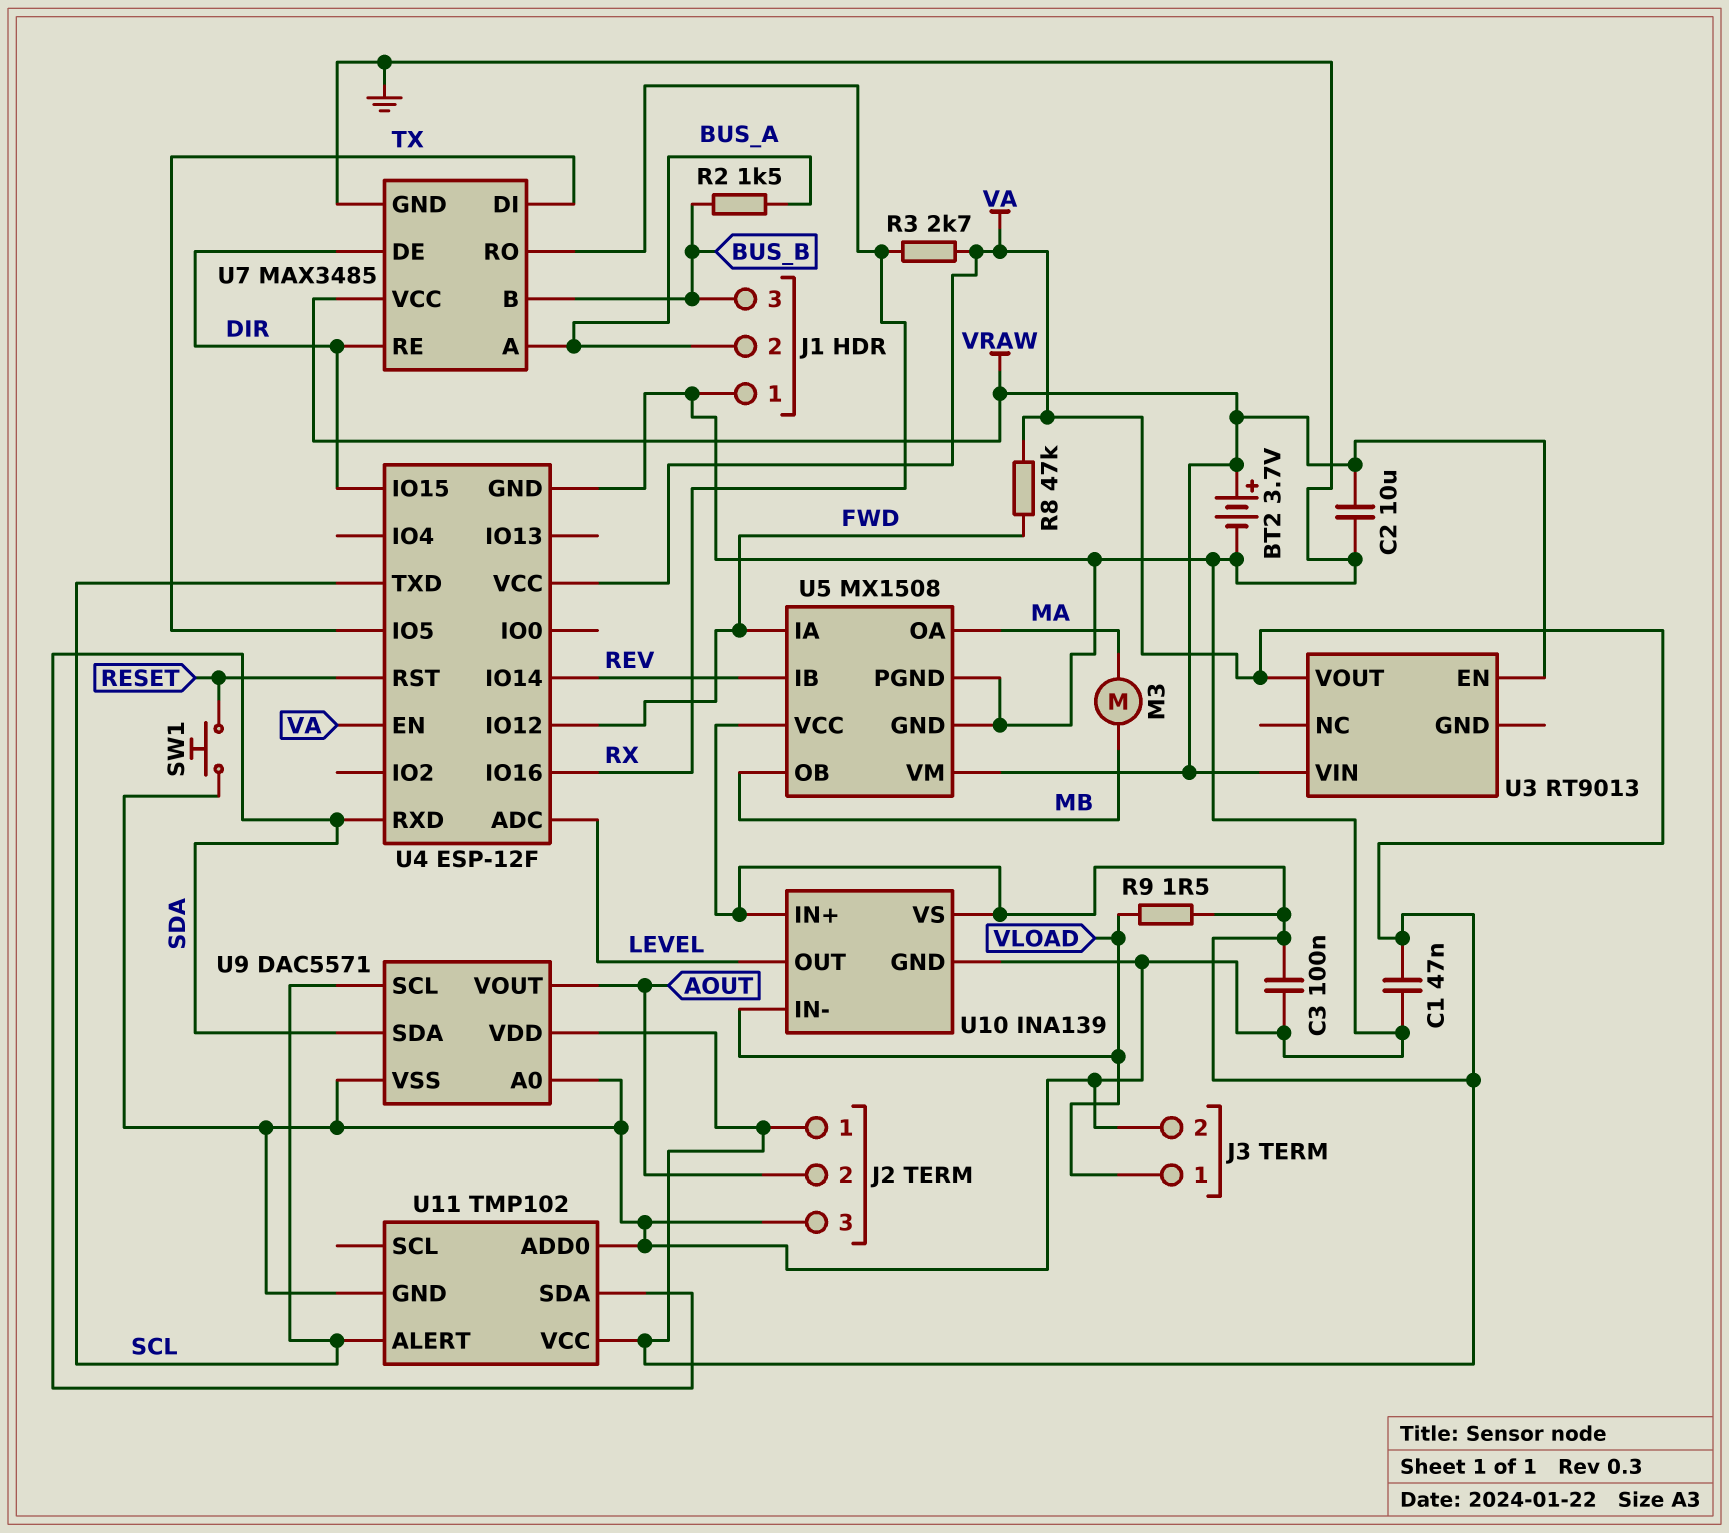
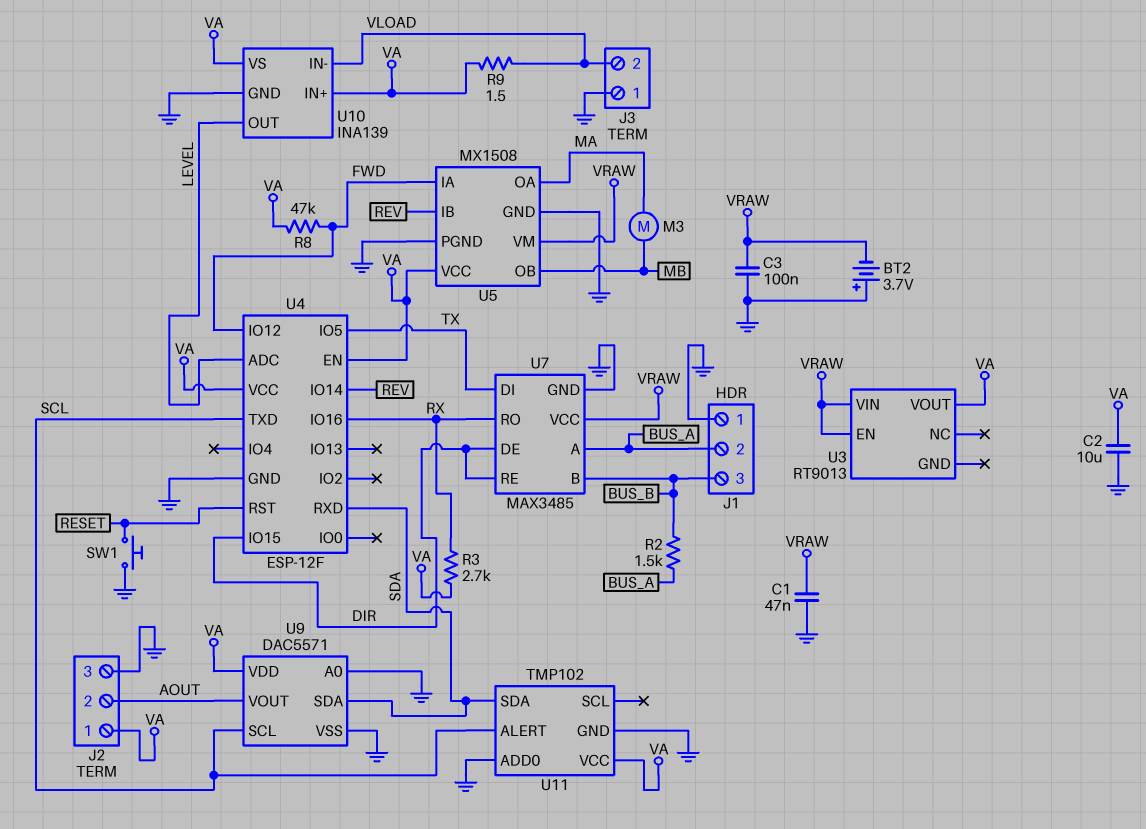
BT2: 3.7V (plus VRAW, minus GND) -> 3.7V (plus GND, minus VRAW)
C1: 47nF (GND, VA) -> 47nF (GND, VRAW)
C2: 10uF (GND, VRAW) -> 10uF (GND, VA)
C3: 100nF (GND, VA) -> 100nF (GND, VRAW)
J3 pin 1: VLOAD -> GND
J3 pin 2: GND -> VLOAD

